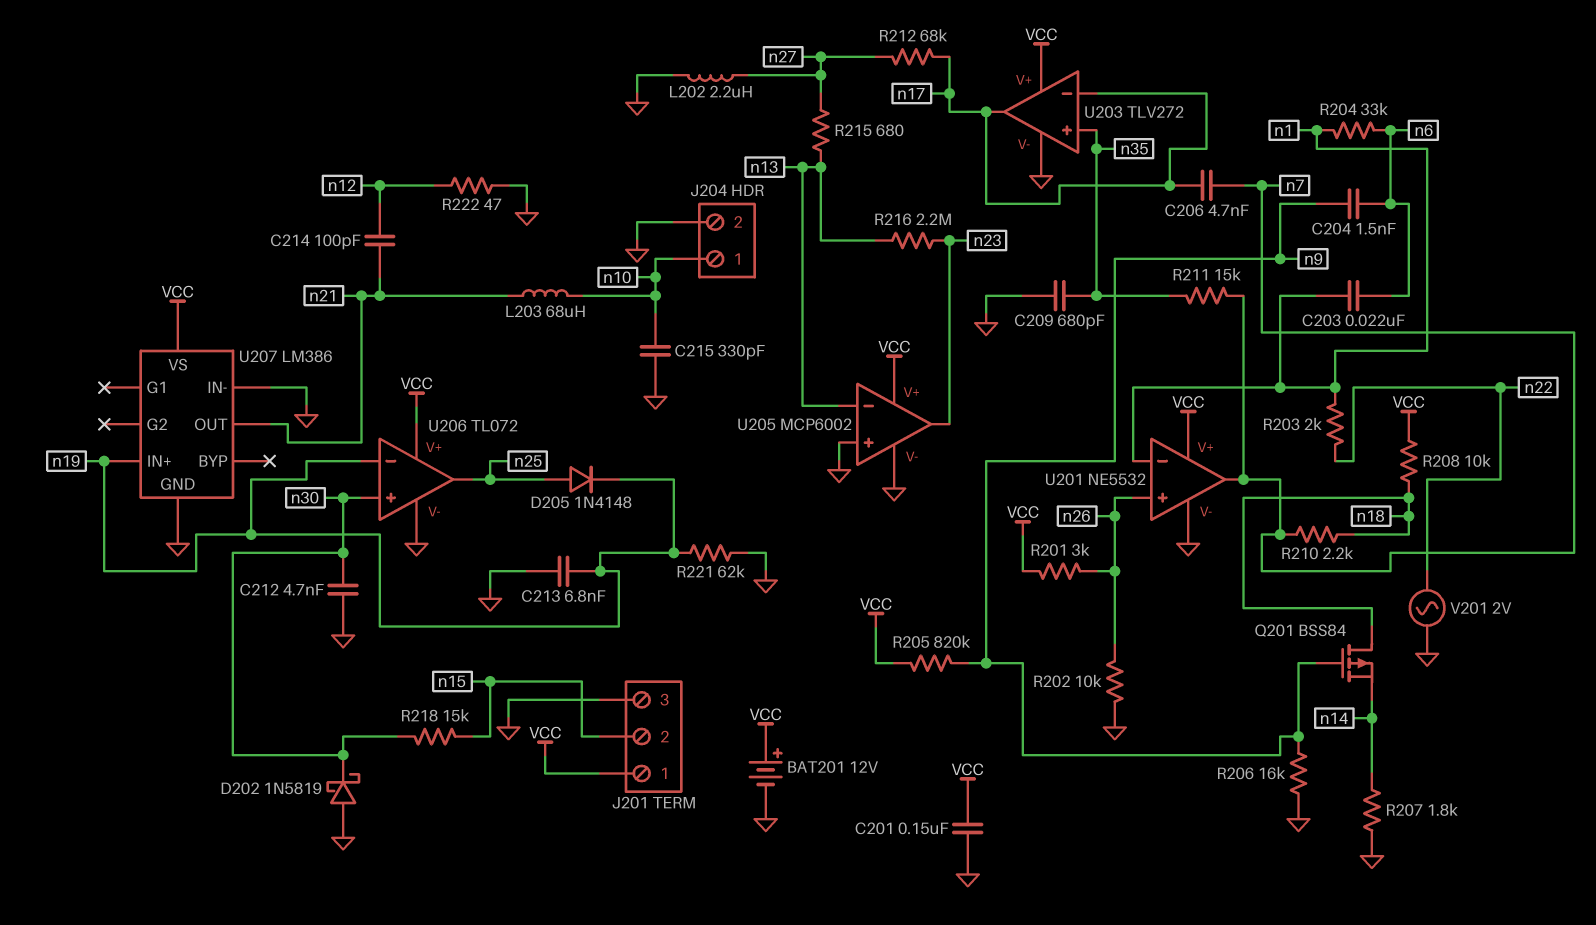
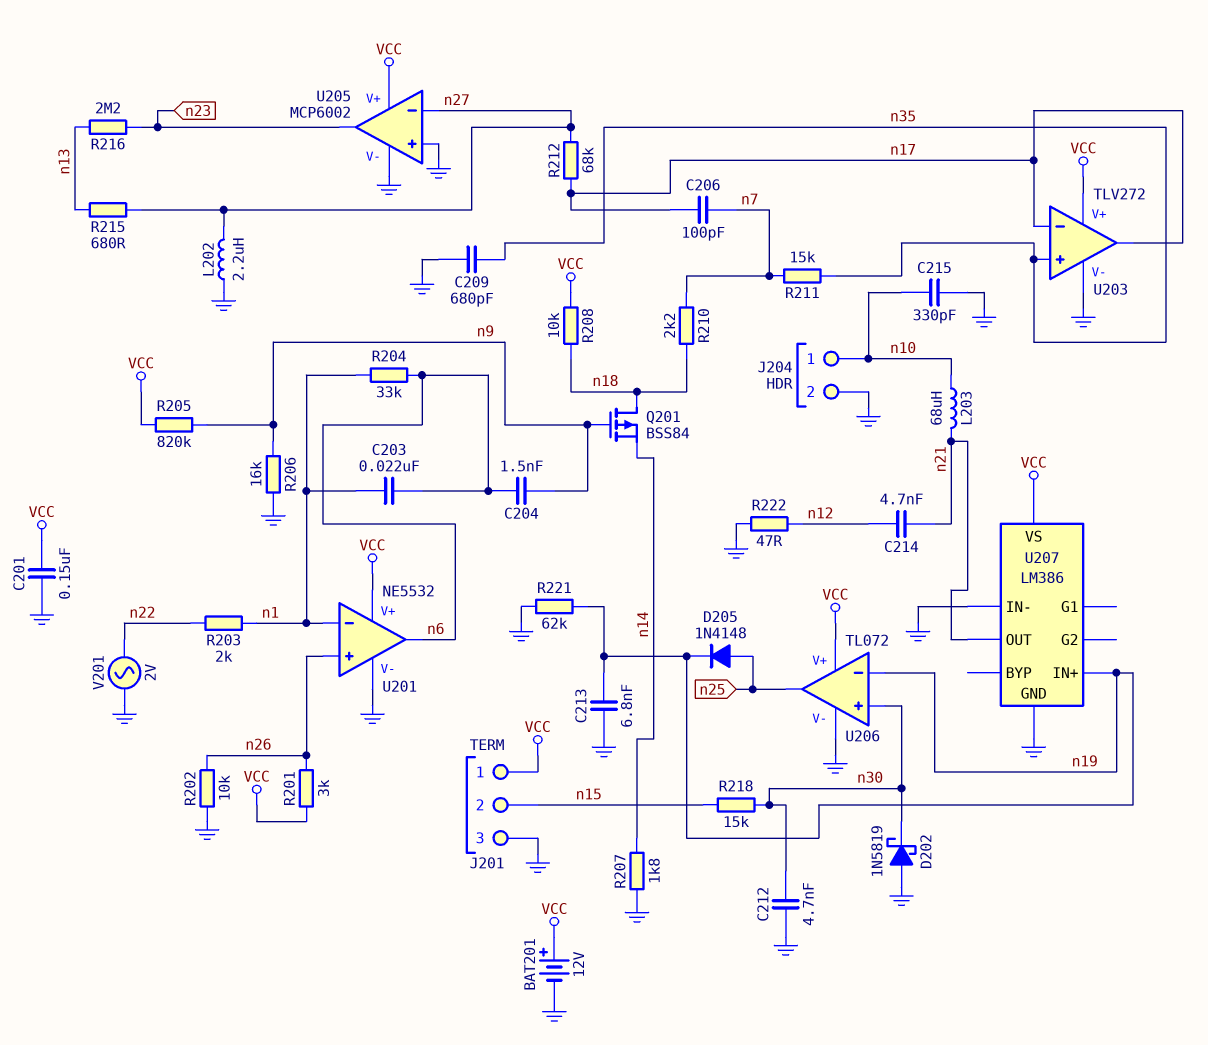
C206: 4.7nF (n7, n17) -> 100pF (n7, n17)
C214: 100pF (n12, n21) -> 4.7nF (n12, n21)
U201 pin out: n7 -> n6
U205 pin in-: n13 -> n27

